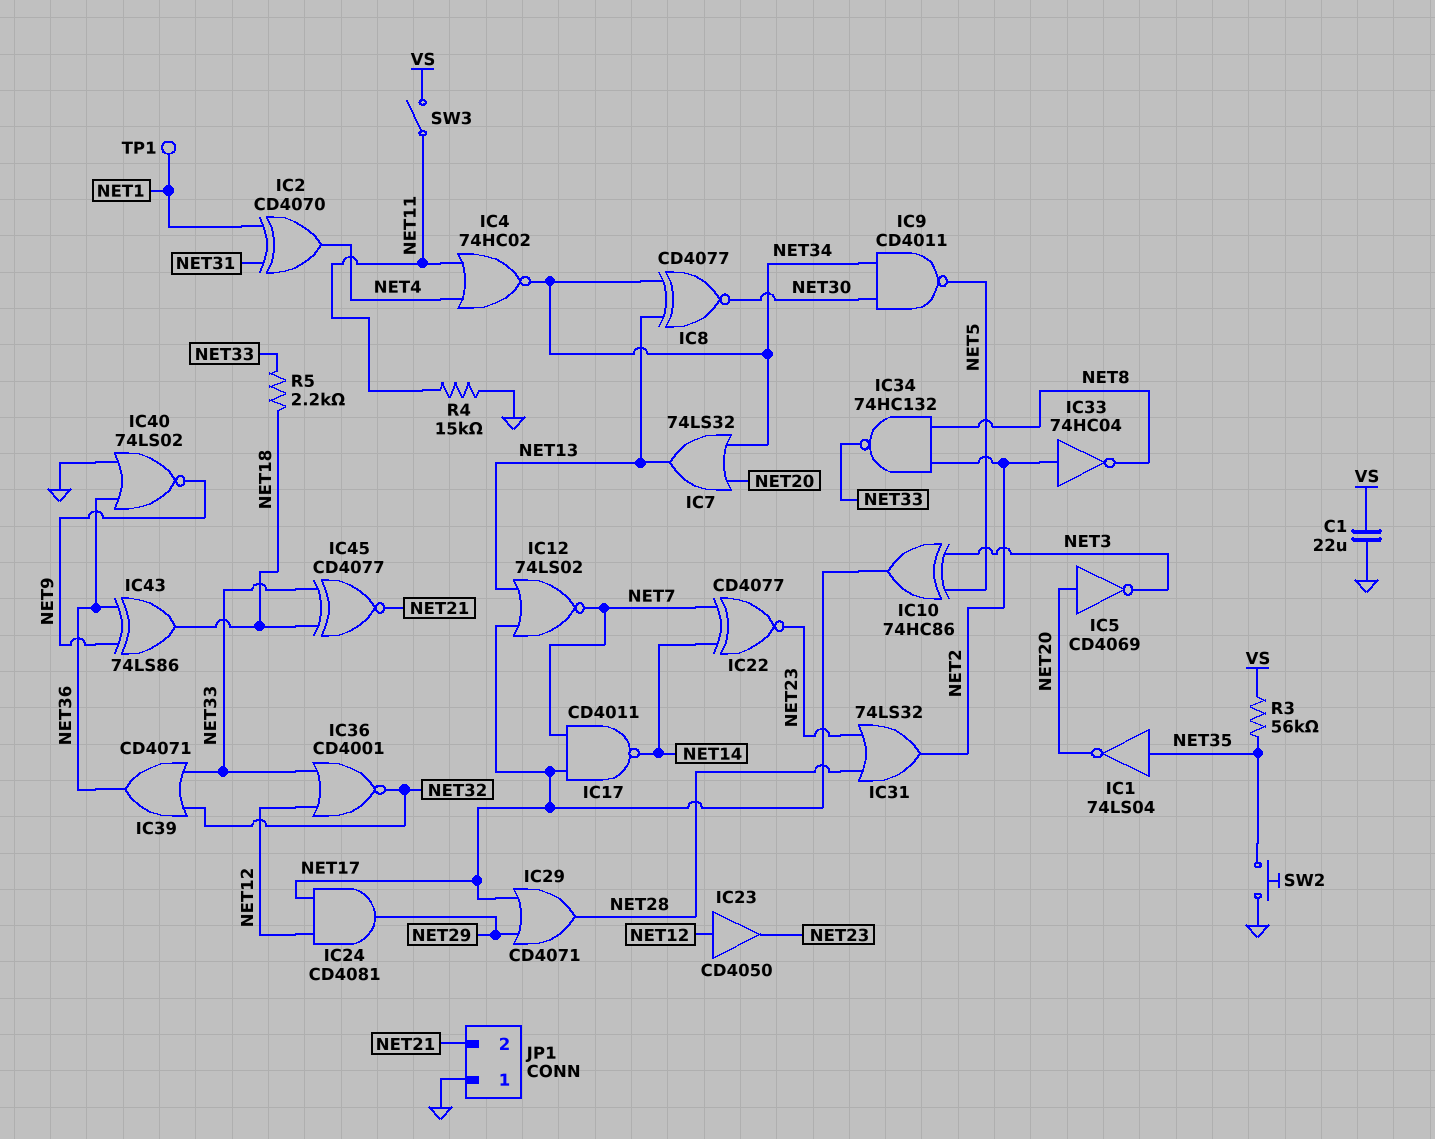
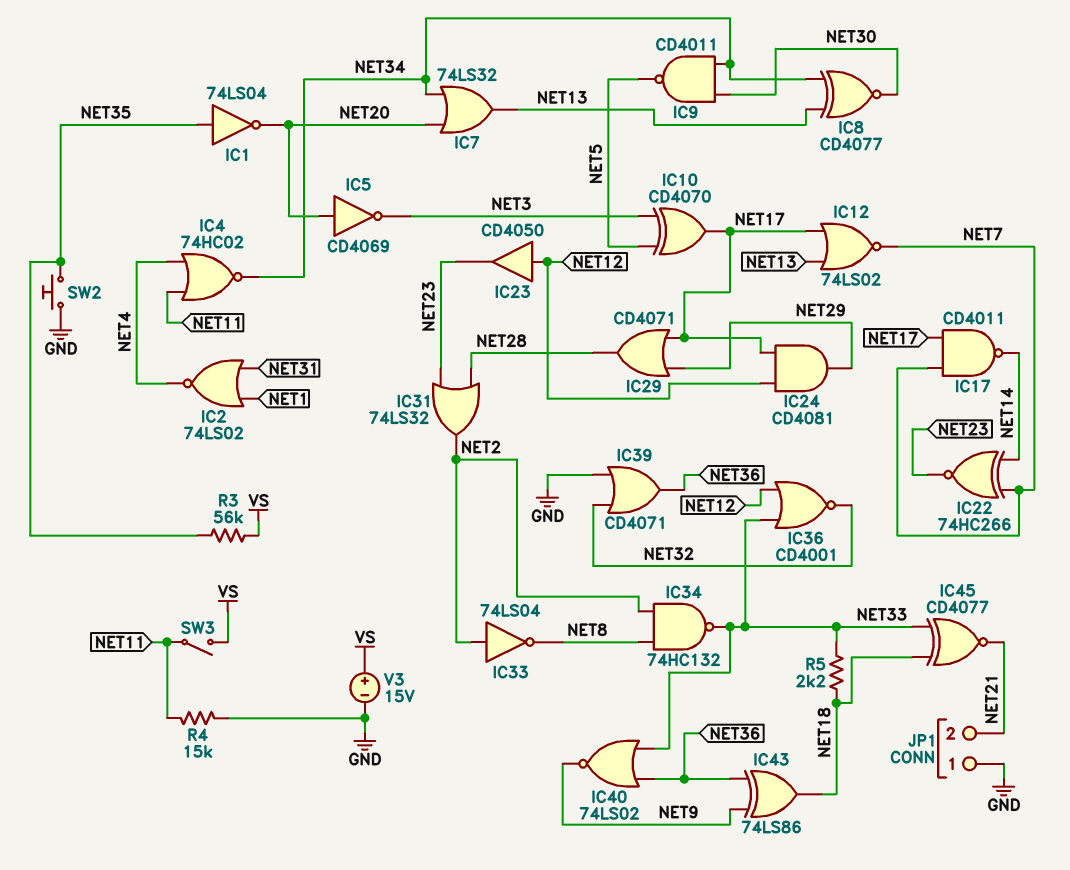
C1: 22uF (GND, VS) -> none
IC2: XOR CD4070 (in NET1, in NET31, out NET4) -> NOR 74LS02 (in NET1, in NET31, out NET4)
IC10: XOR 74HC86 (in NET3, in NET5, out NET17) -> XOR CD4070 (in NET3, in NET5, out NET17)
IC22: XNOR CD4077 (in NET7, in NET14, out NET23) -> XNOR 74HC266 (in NET7, in NET14, out NET23)
IC33: NOT 74HC04 (in NET2, out NET8) -> NOT 74LS04 (in NET2, out NET8)
IC39: OR CD4071 (in NET32, in NET33, out NET36) -> OR CD4071 (in GND, in NET32, out NET36)
IC40: NOR 74LS02 (in GND, in NET36, out NET9) -> NOR 74LS02 (in NET33, in NET36, out NET9)
TP1: test point (NET1) -> none
V3: none -> 15V (plus VS, minus GND)

